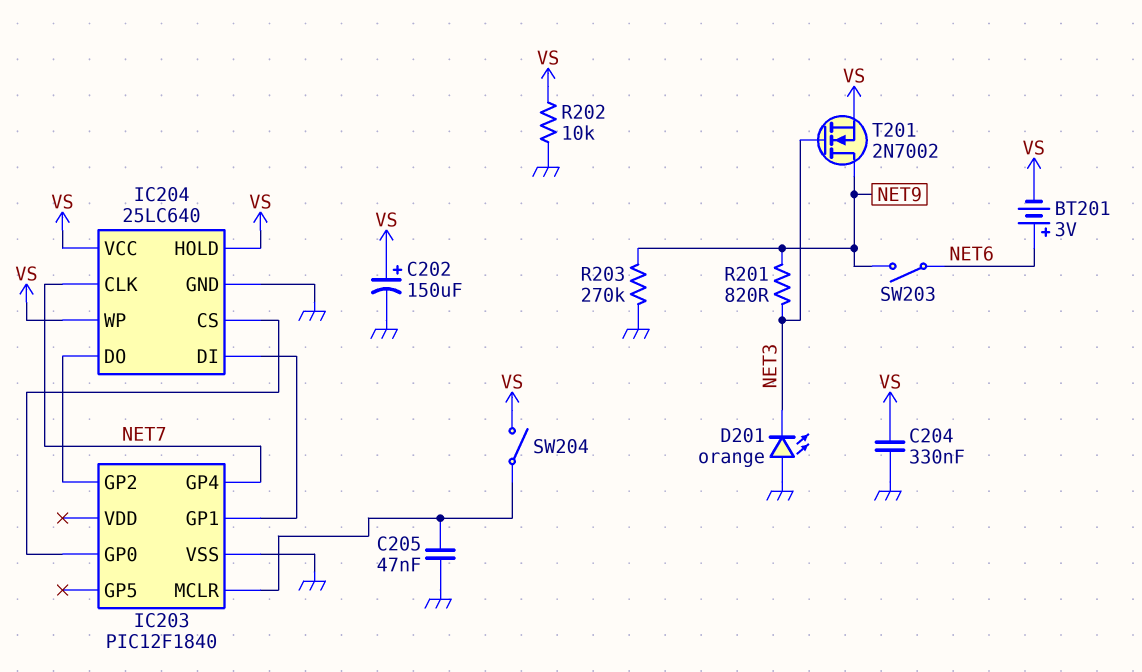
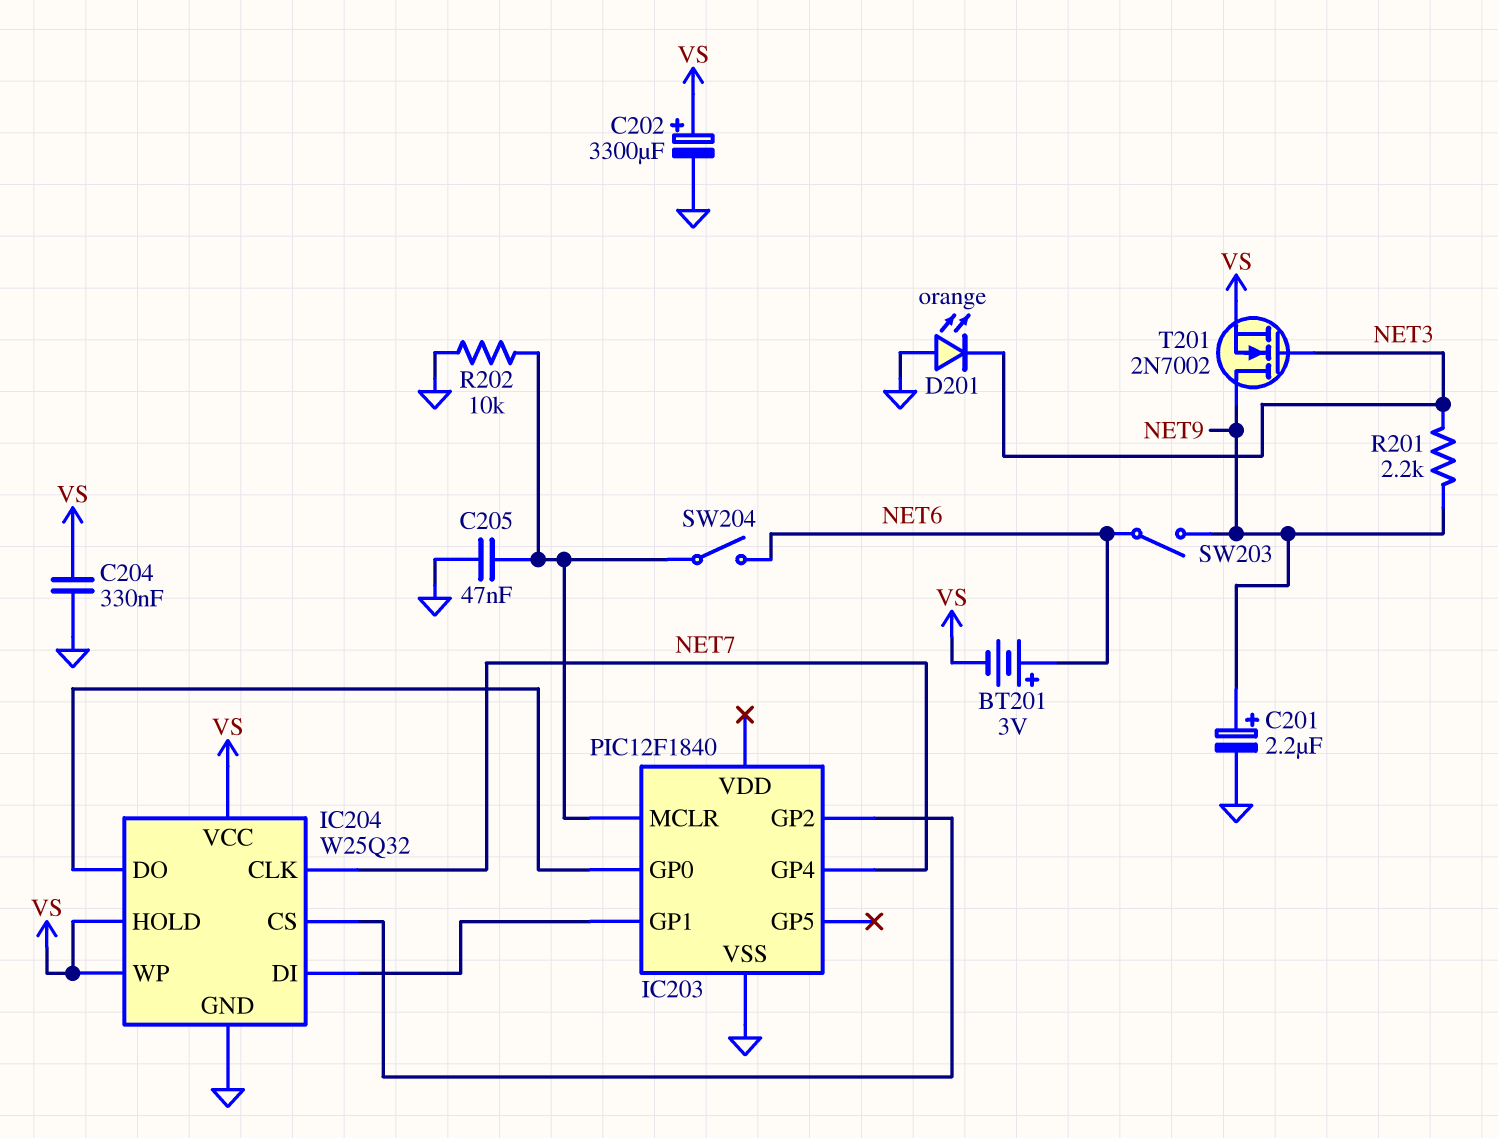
C201: none -> 2.2uF (plus NET9, minus GND)
C202: 150uF (plus VS, minus GND) -> 3300uF (plus VS, minus GND)
IC204: 25LC640 -> W25Q32
IC204 pin CS: IC203/GP0 -> IC203/GP2
IC204 pin DO: IC203/GP2 -> IC203/GP0
R201: 820 (NET3, NET9) -> 2.2k (NET3, NET9)
R202: 10k (GND, VS) -> 10k (GND, IC203/MCLR)
R203: 270k (GND, NET9) -> none
SW204: switch (IC203/MCLR, VS) -> switch (IC203/MCLR, NET6)

